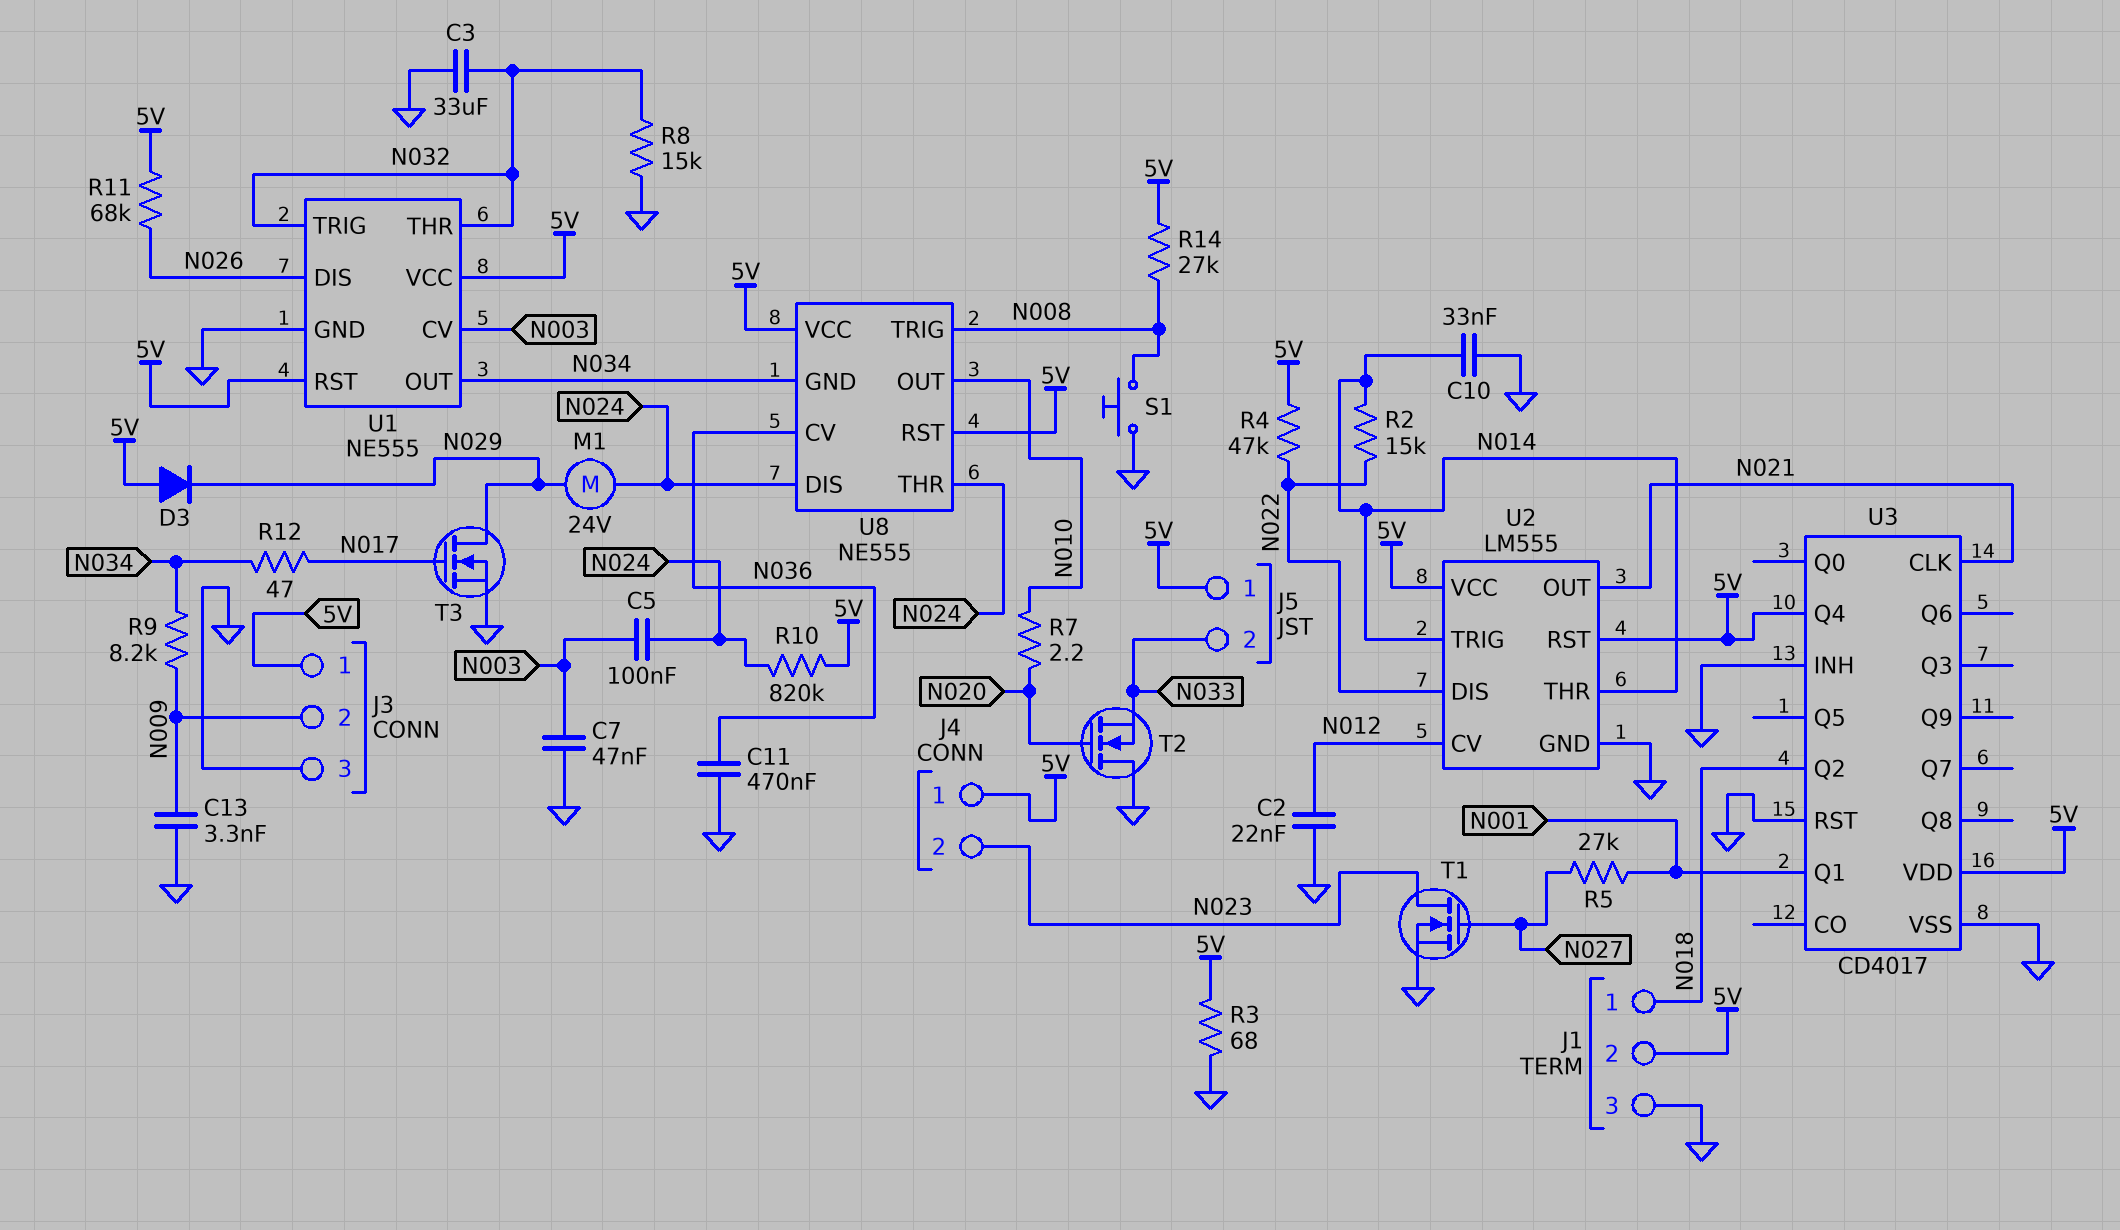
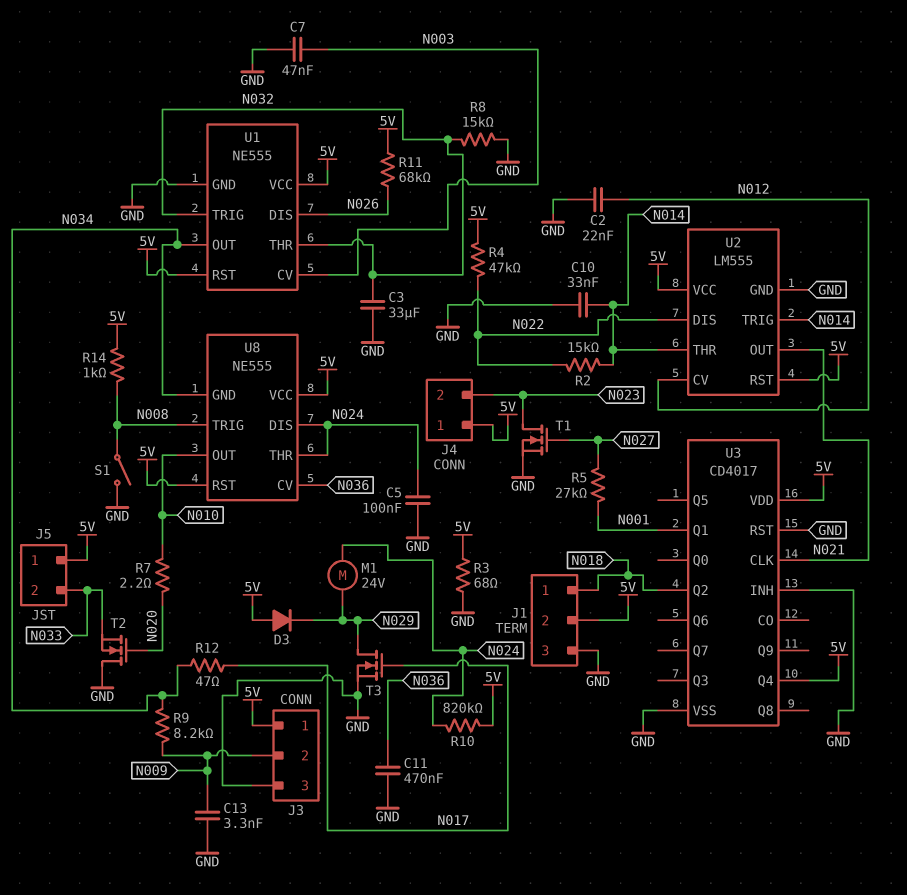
C5: 100nF (N003, N024) -> 100nF (GND, N024)
R14: 27k (5V, N008) -> 1k (5V, N008)
S1: button (GND, N008) -> switch (GND, N008)

